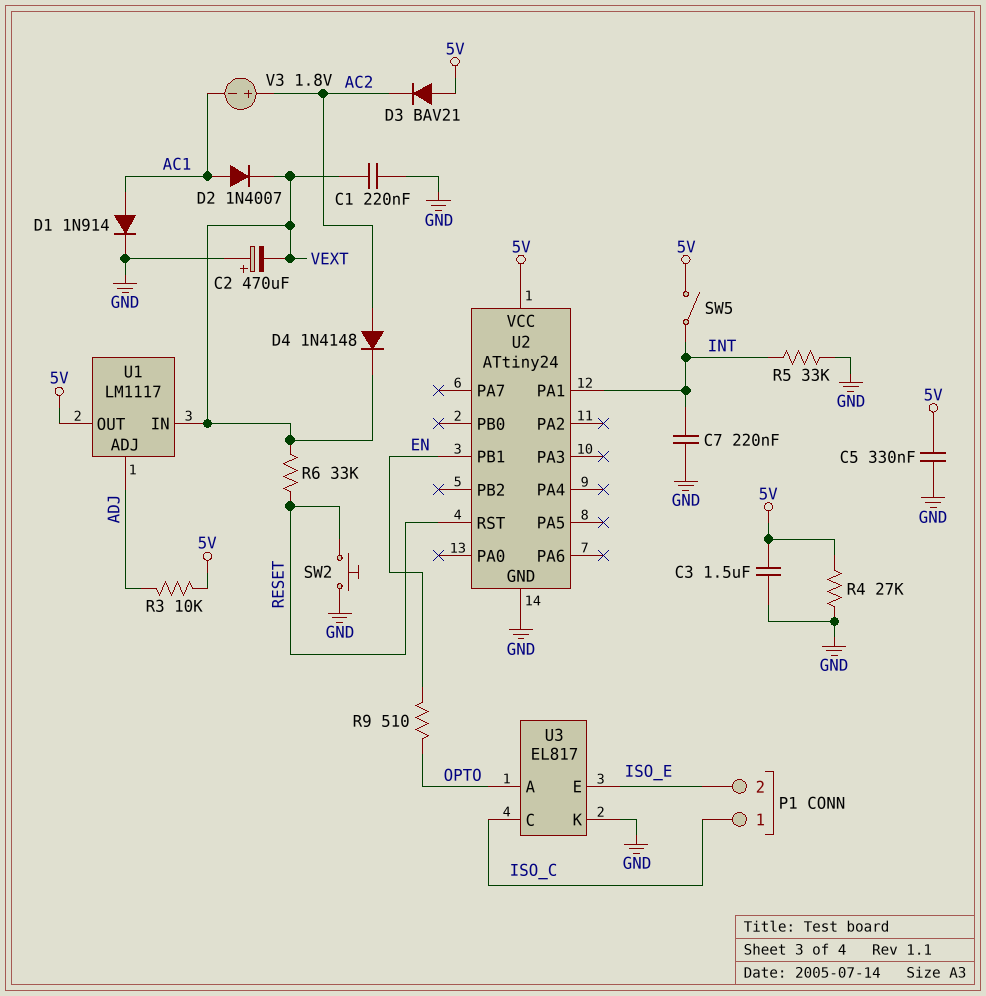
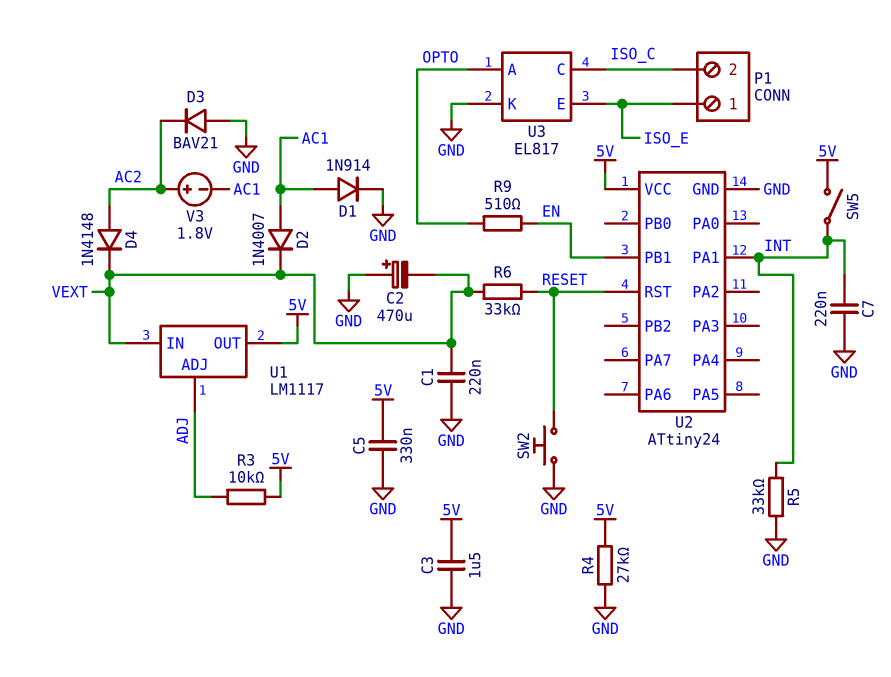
D3: diode BAV21 (A 5V, K AC2) -> diode BAV21 (A GND, K AC2)
P1 pin 1: ISO_C -> ISO_E
P1 pin 2: ISO_E -> ISO_C

